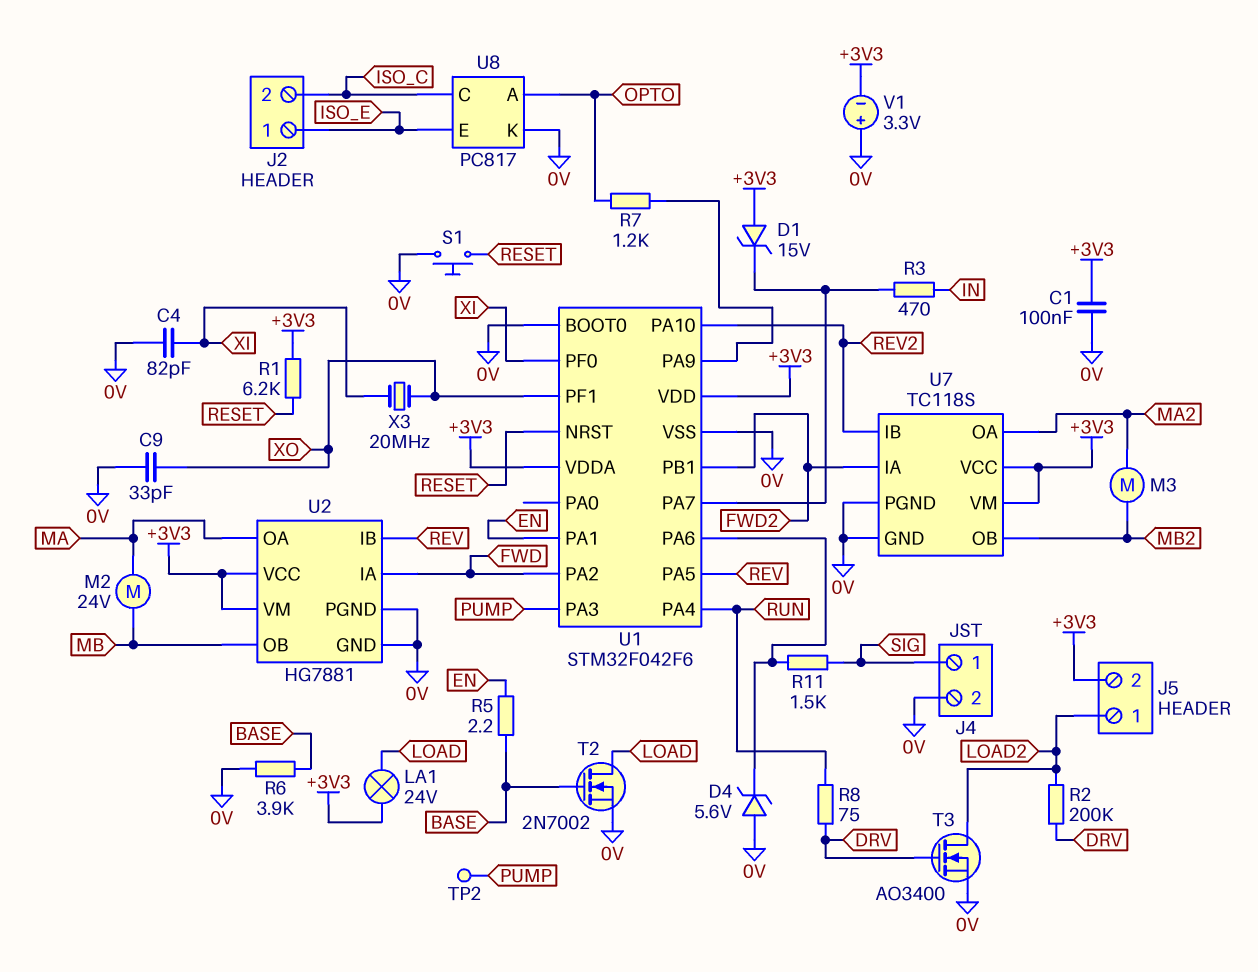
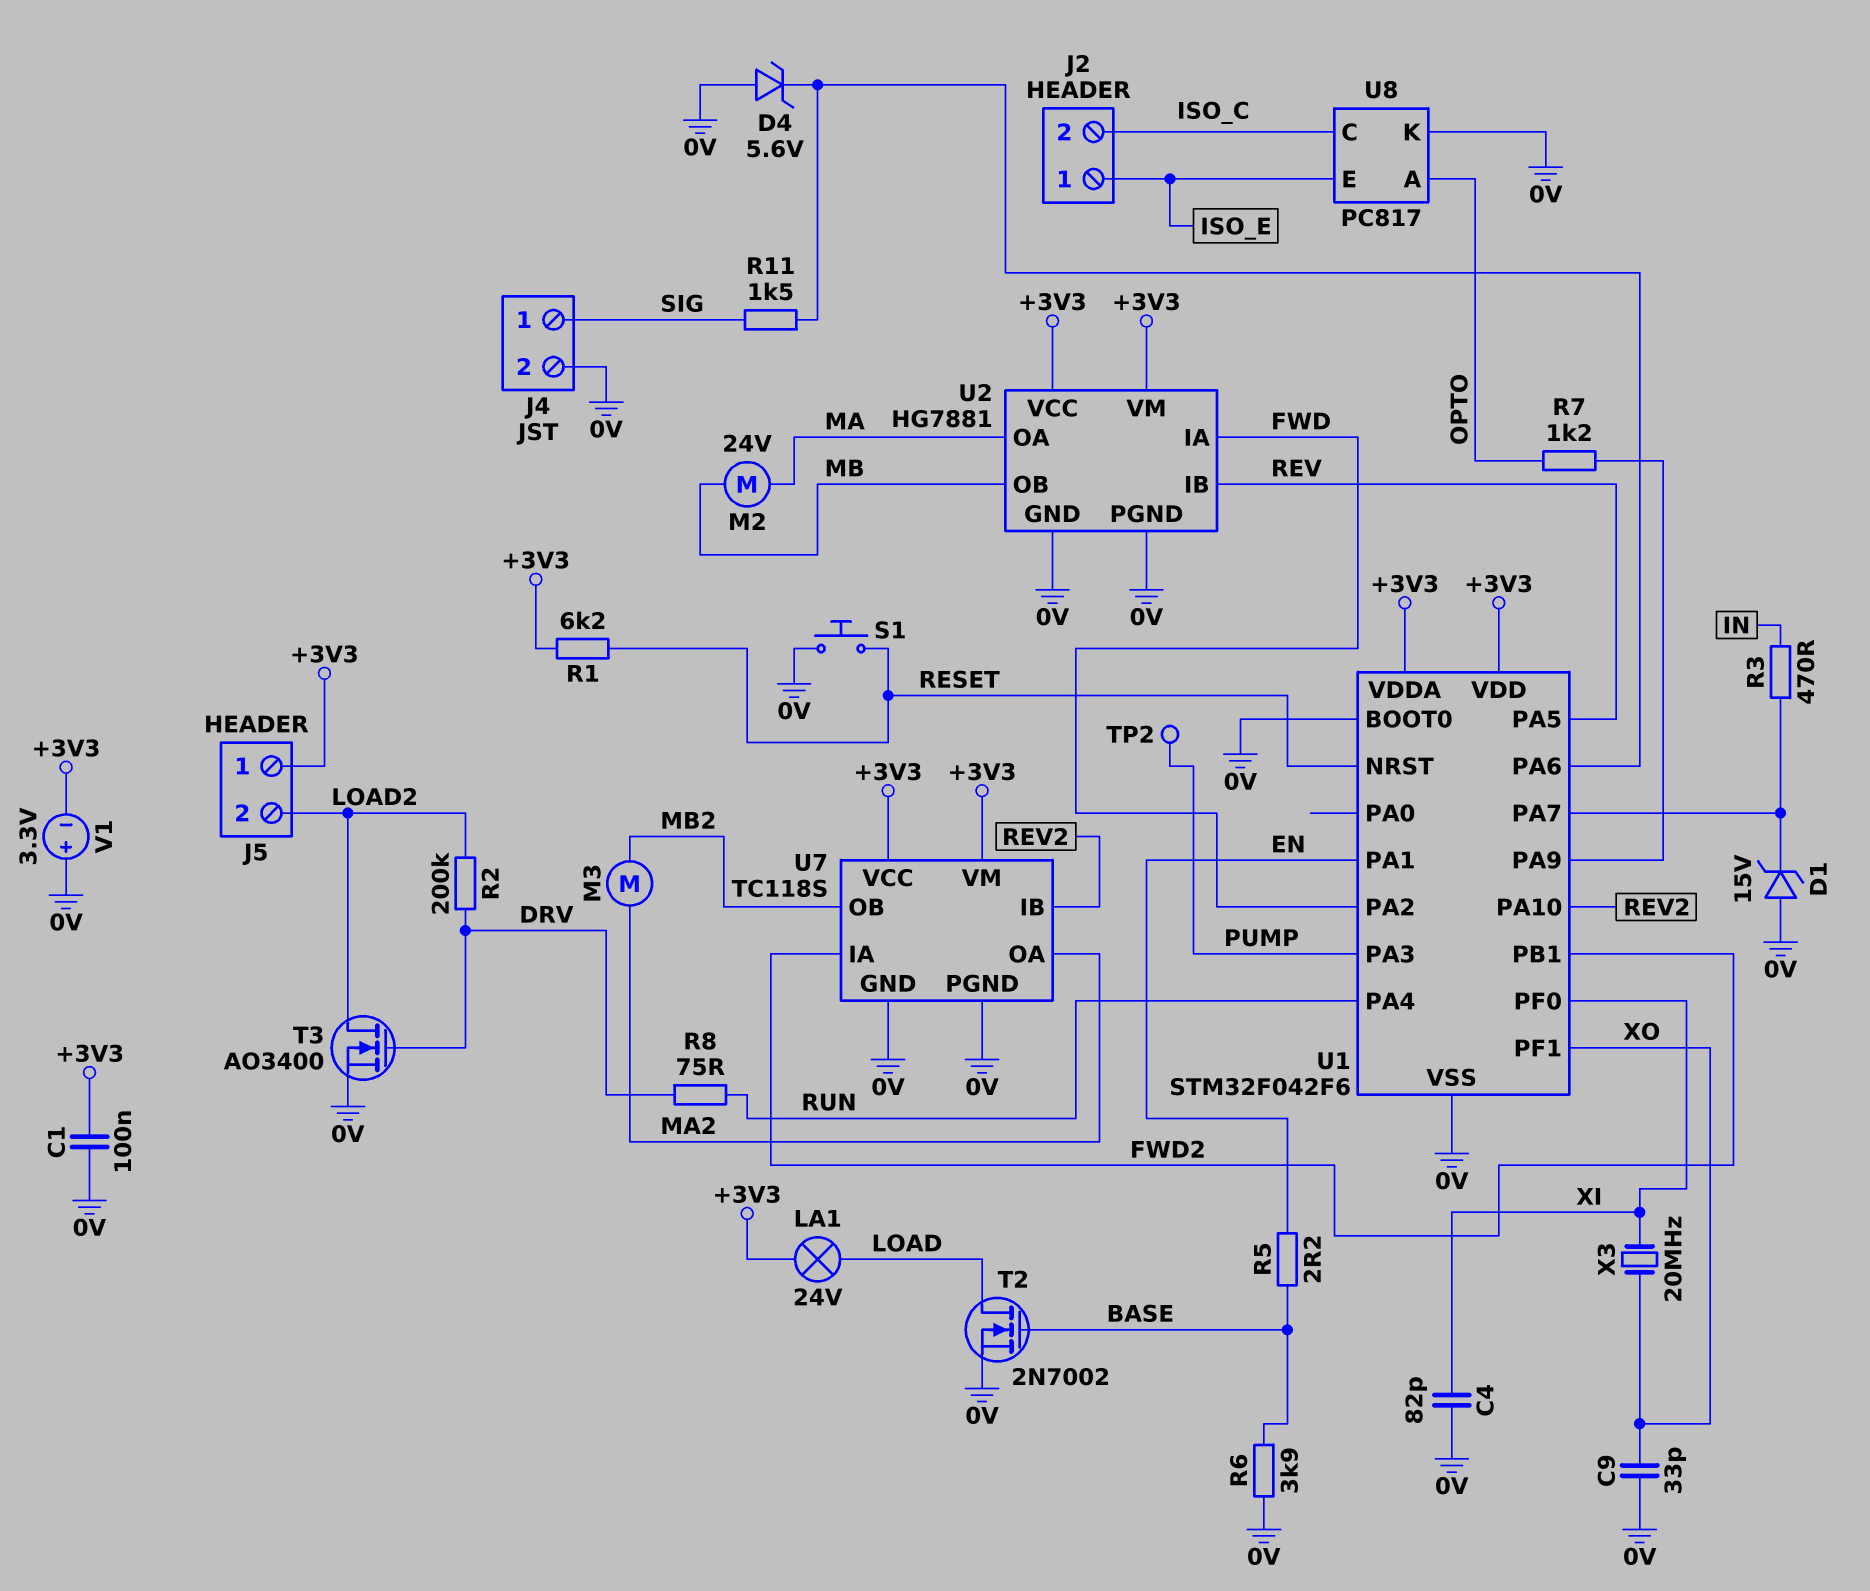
D1: zener 15V (A +3V3, K U1/PA7) -> zener 15V (A 0V, K U1/PA7)
J5 pin 1: LOAD2 -> +3V3
J5 pin 2: +3V3 -> LOAD2

